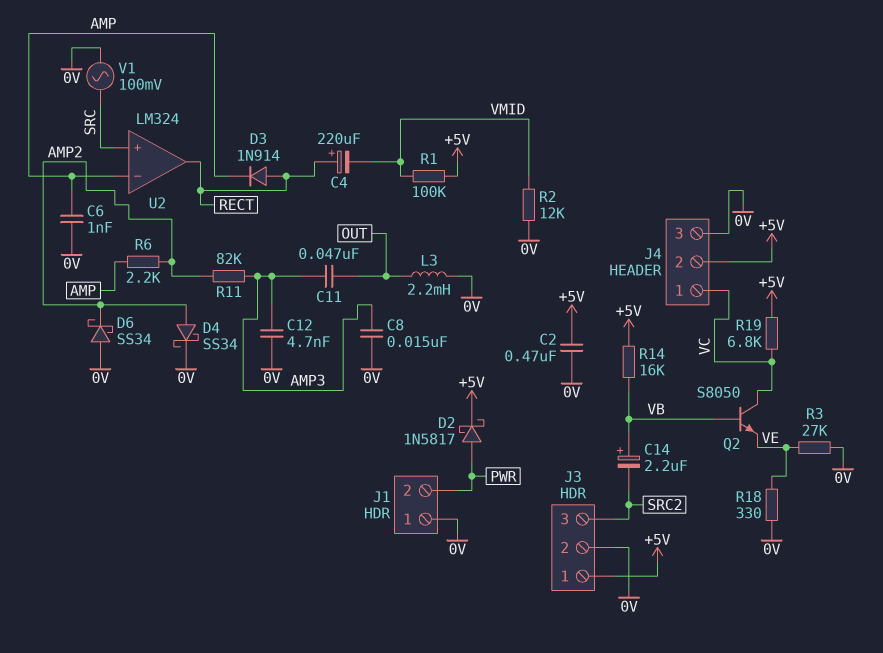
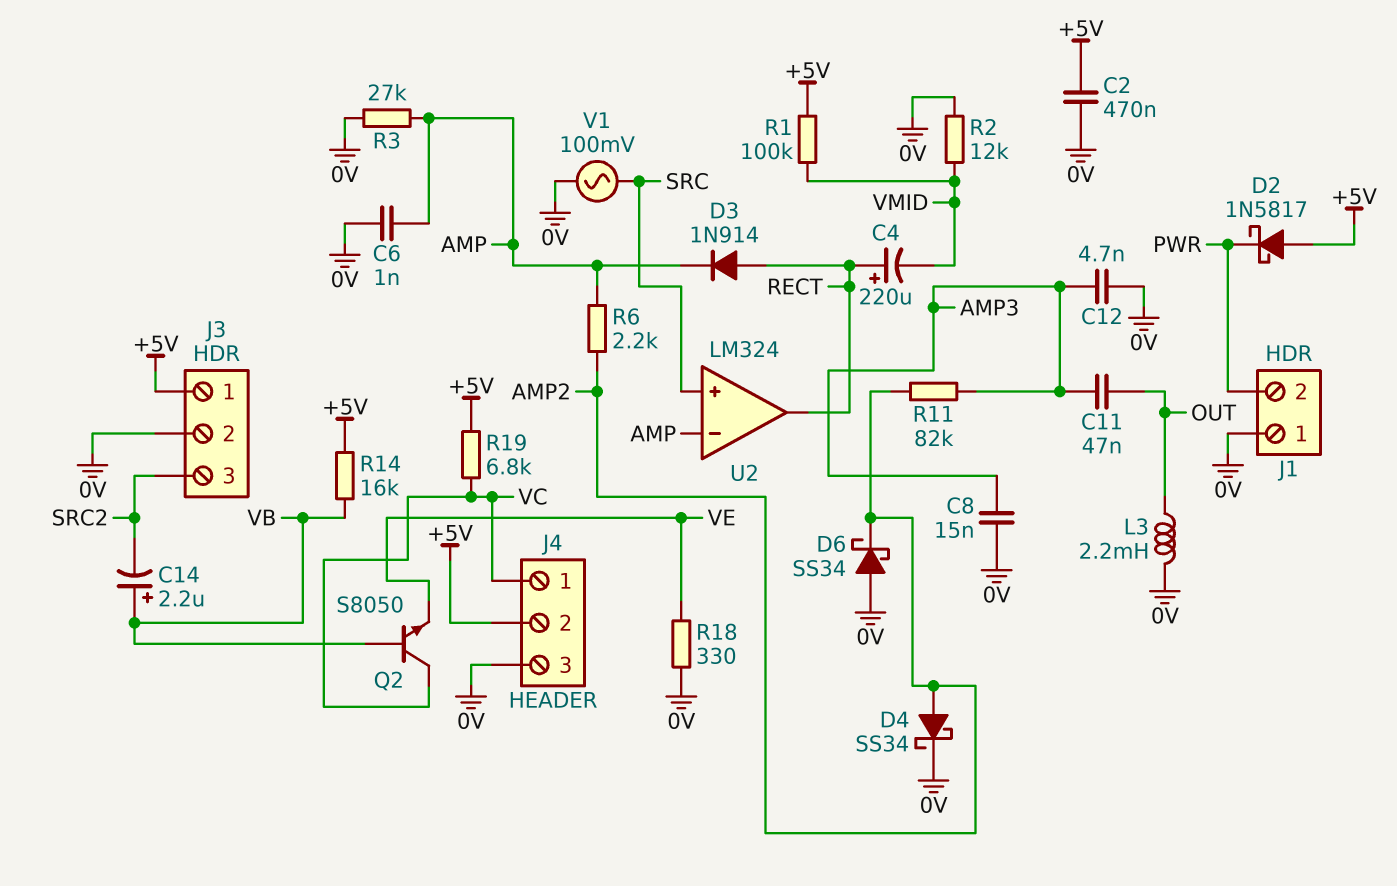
D2: schottky 1N5817 (A PWR, K +5V) -> schottky 1N5817 (A +5V, K PWR)
R3: 27k (0V, VE) -> 27k (0V, AMP)

